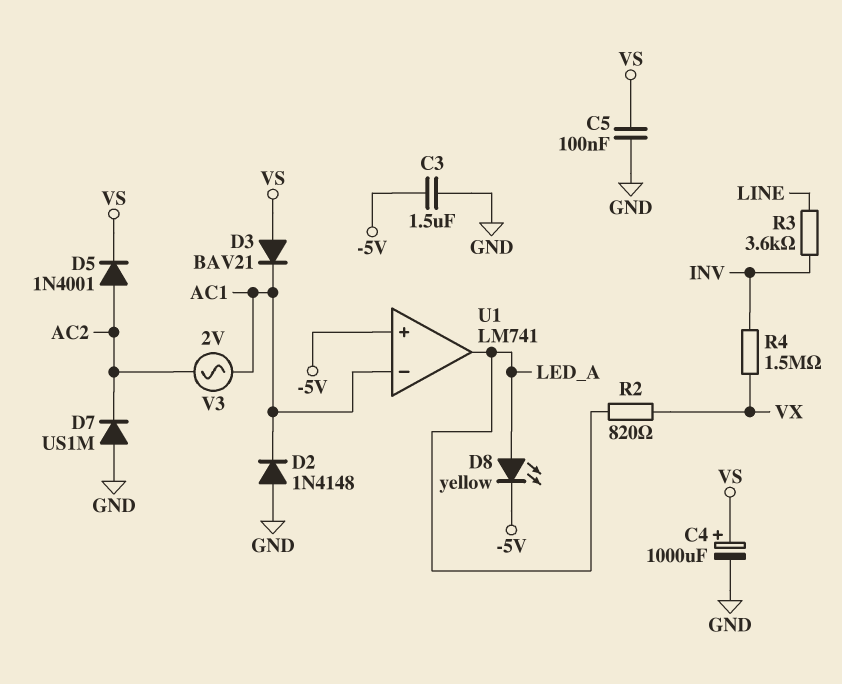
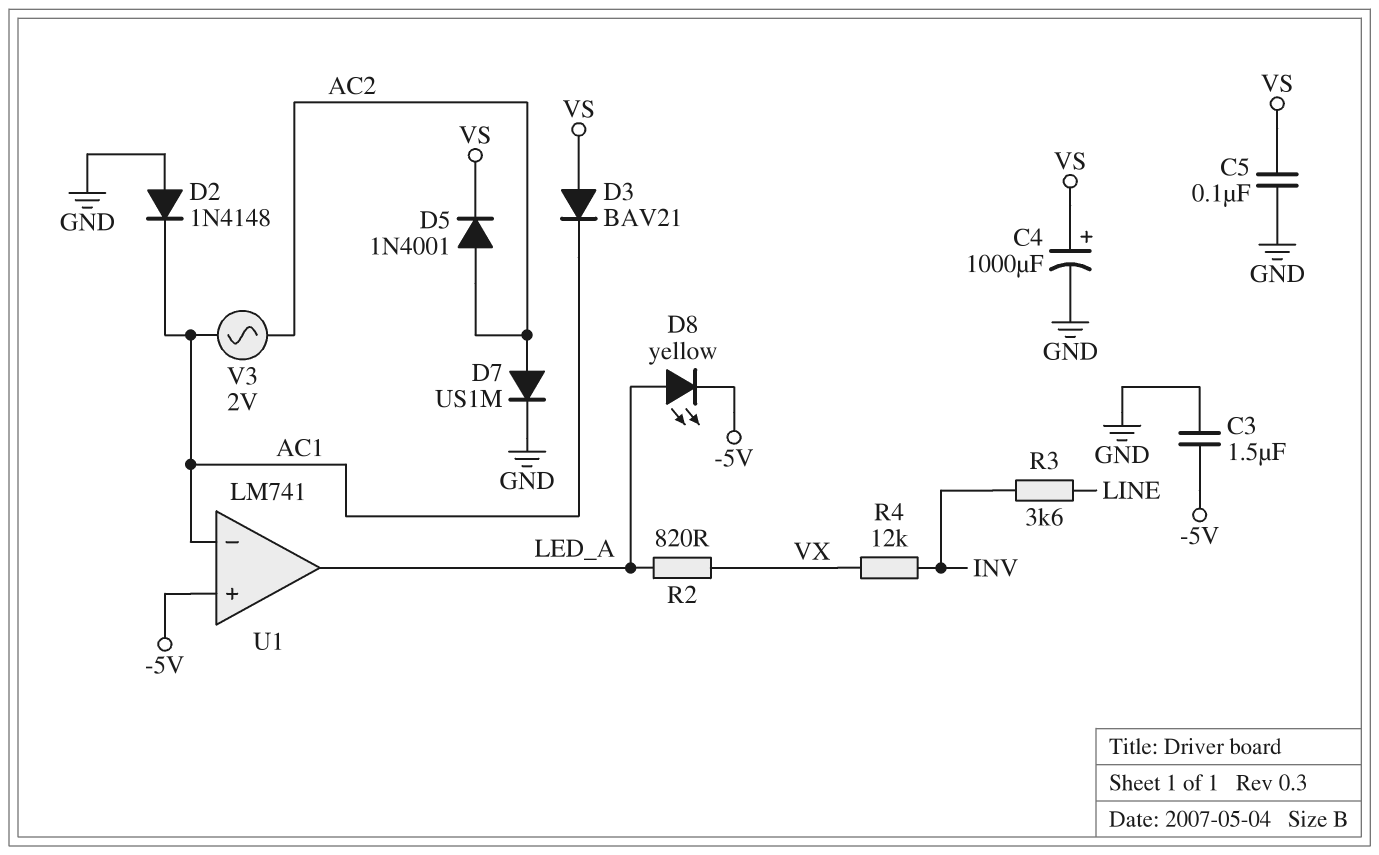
D7: diode US1M (A GND, K AC2) -> diode US1M (A AC2, K GND)
R4: 1.5M (INV, VX) -> 12k (INV, VX)

